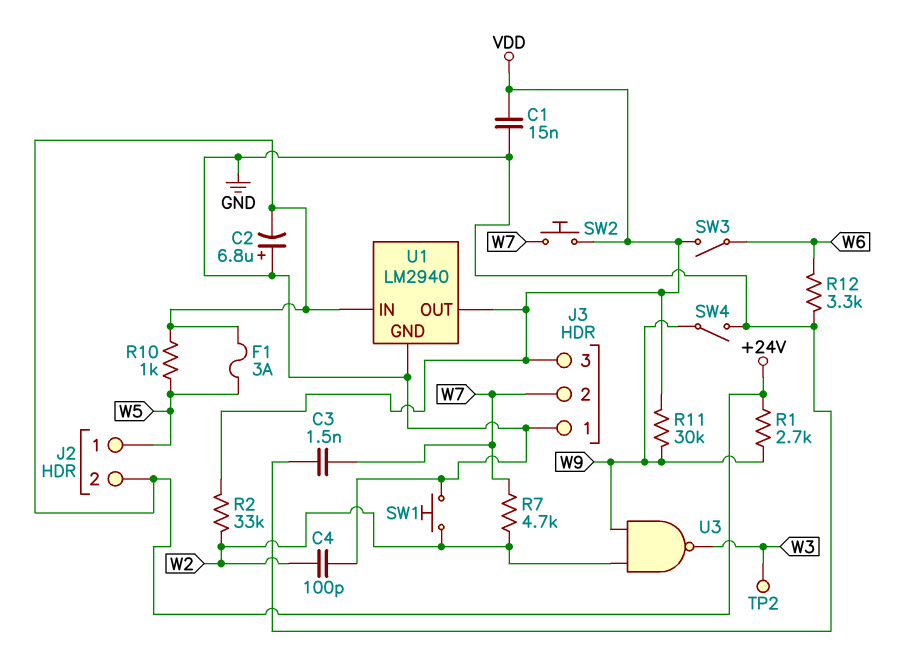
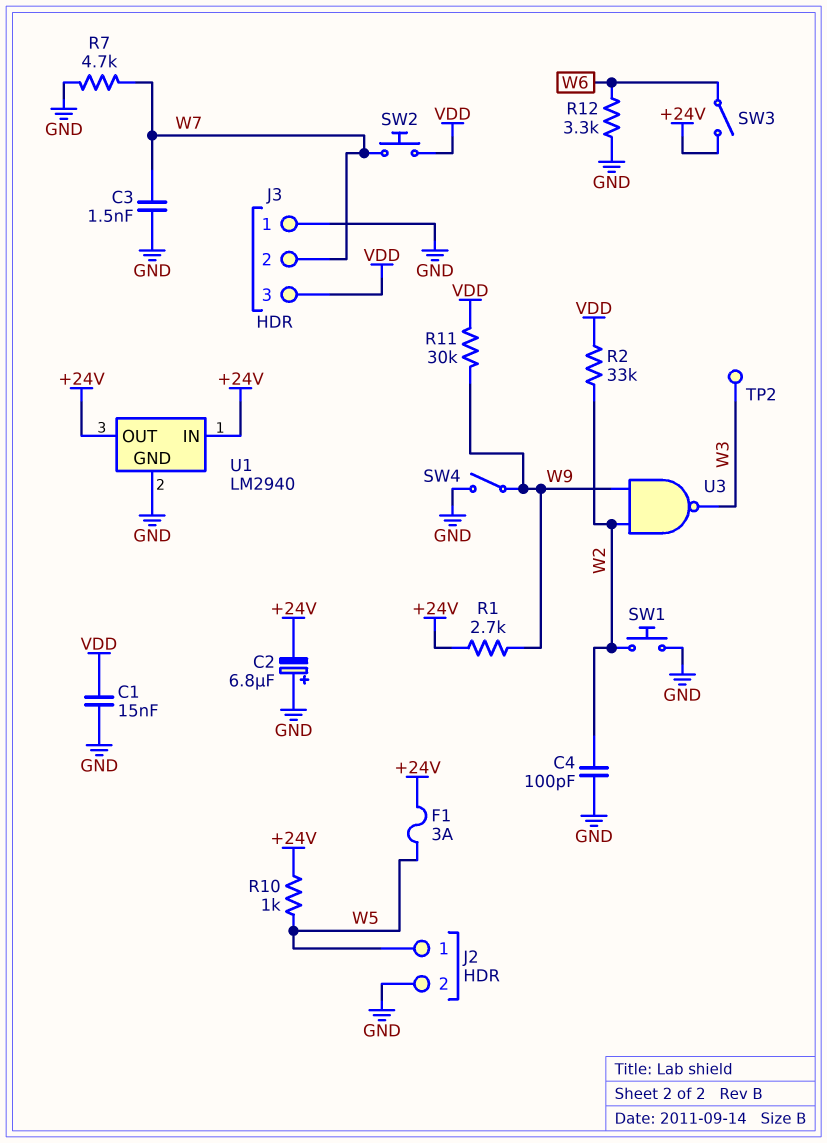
J2 pin 2: +24V -> GND
R7: 4.7k (W2, W7) -> 4.7k (GND, W7)
SW3: switch (VDD, W6) -> switch (+24V, W6)
U1 pin OUT: VDD -> +24V

